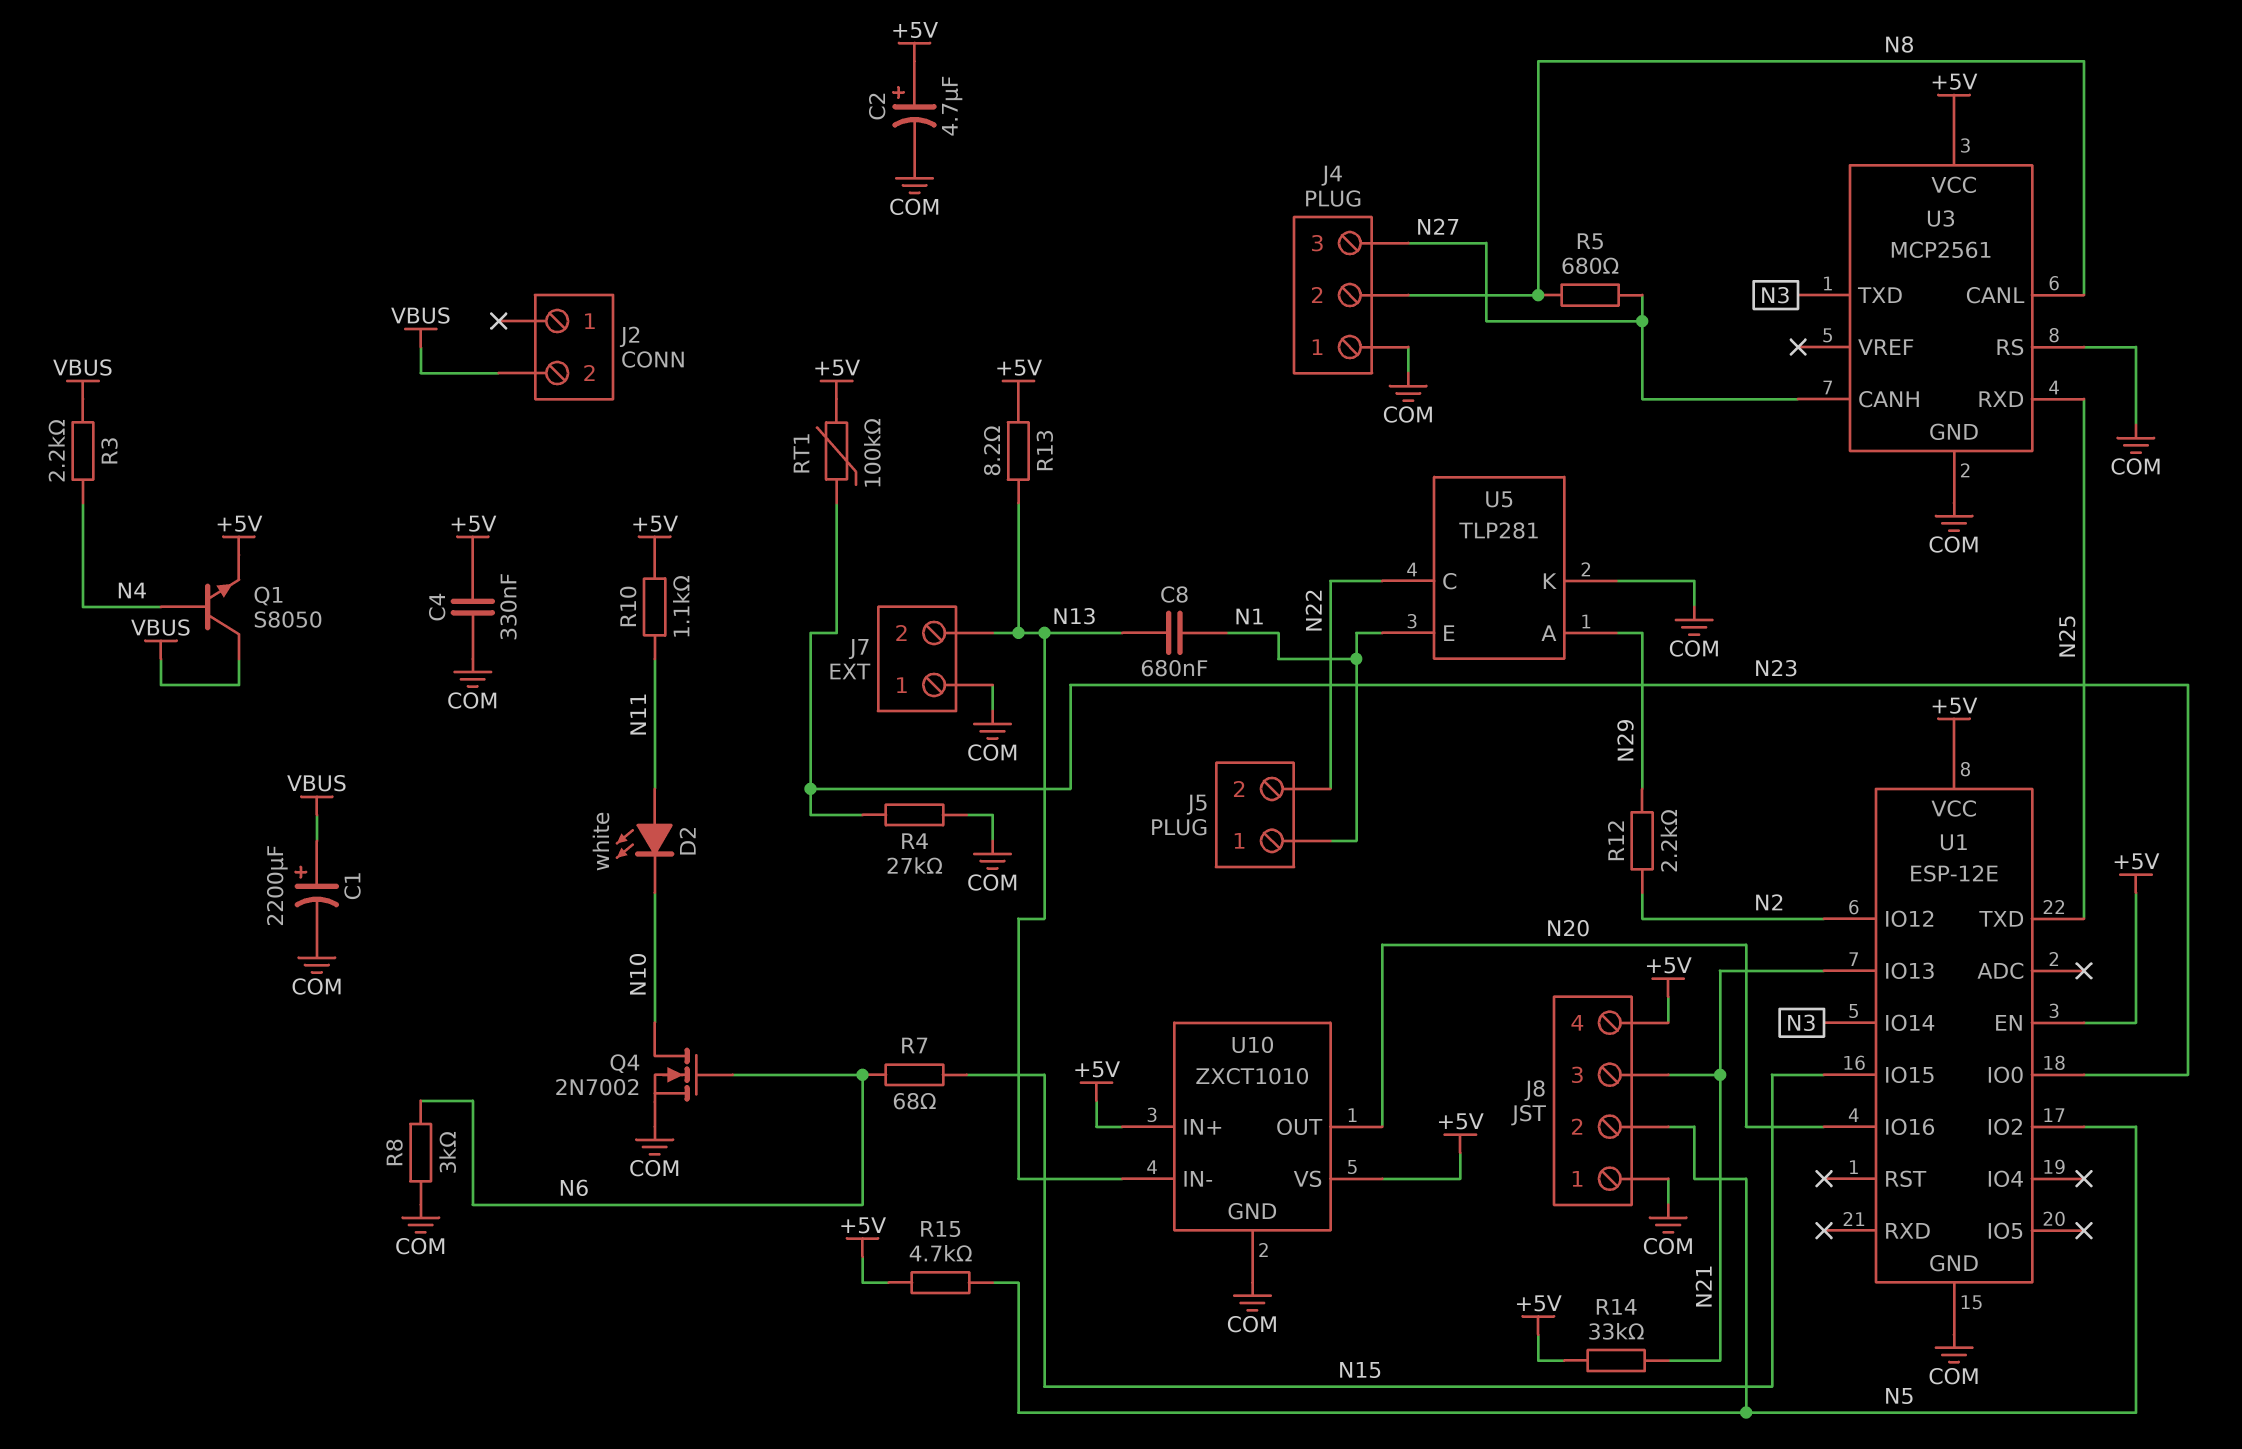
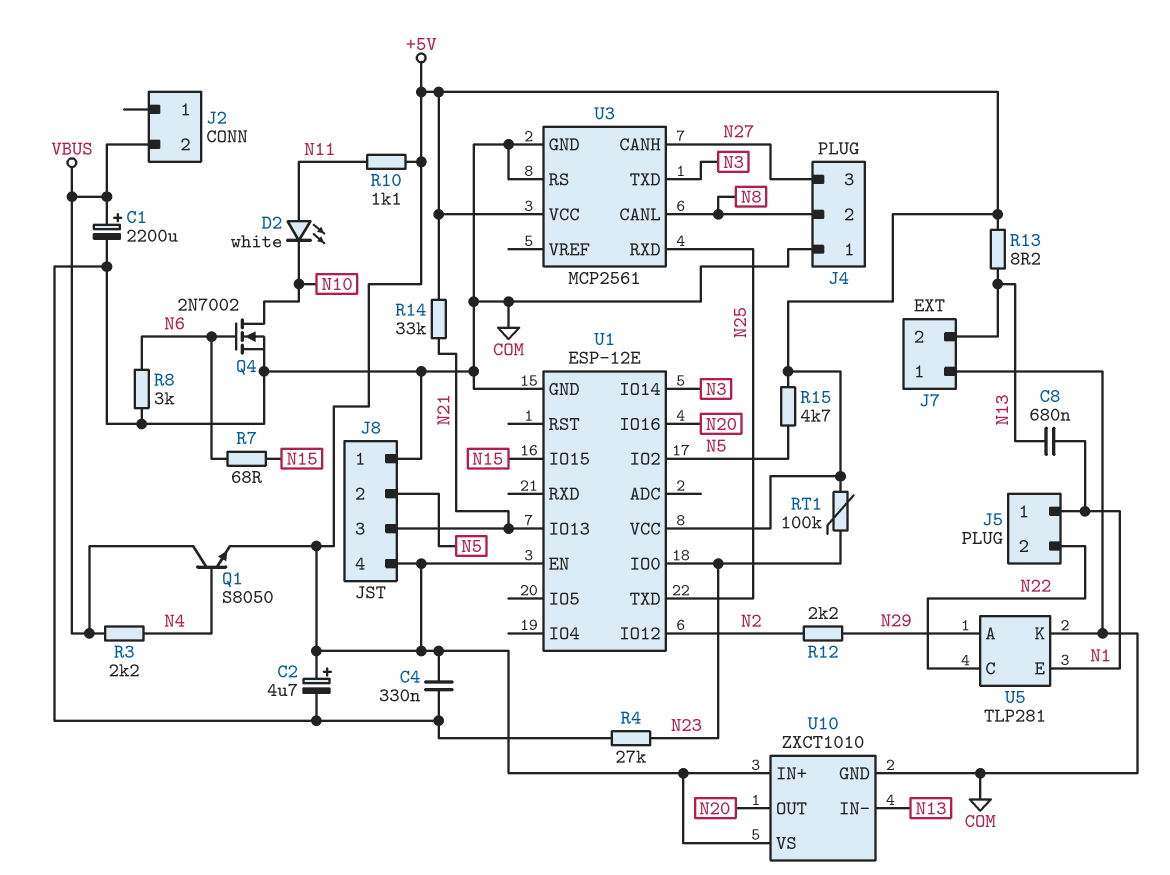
R5: 680 (N8, N27) -> none

